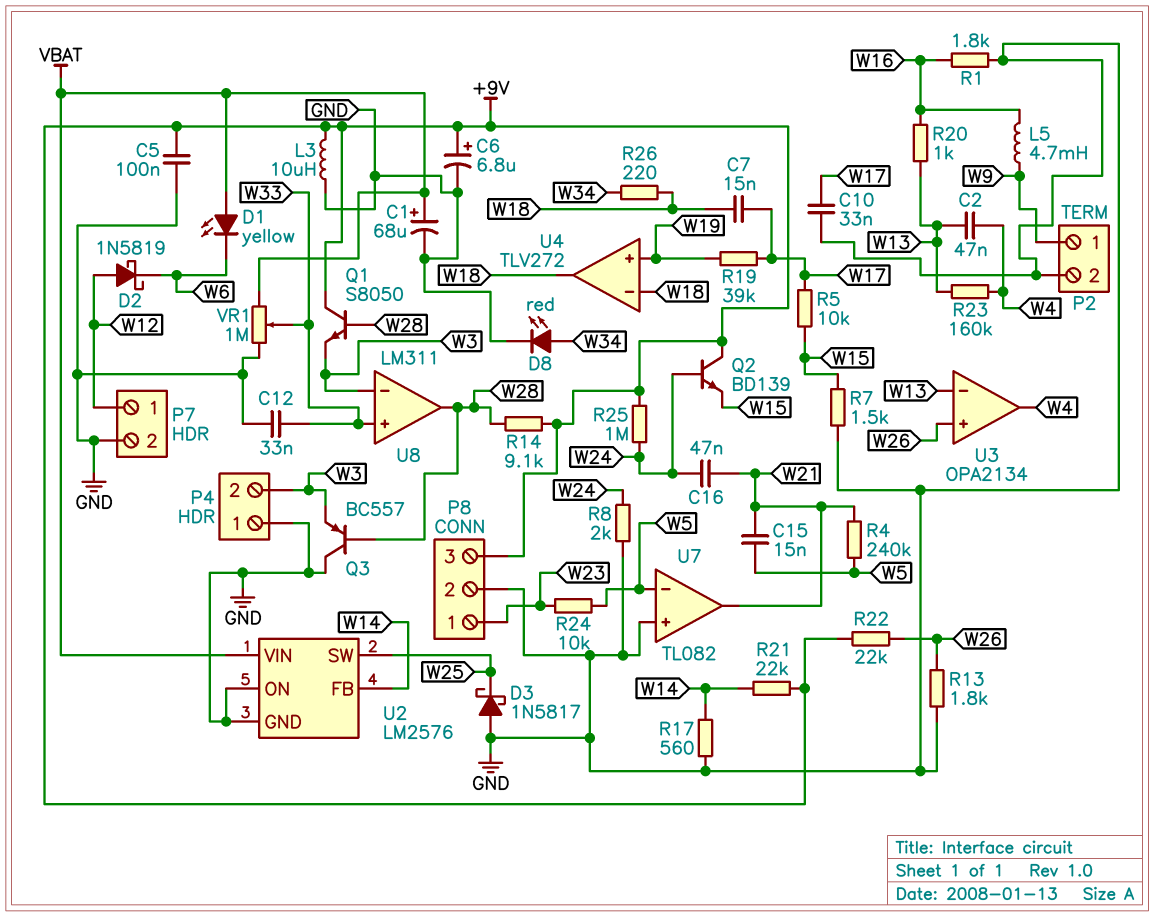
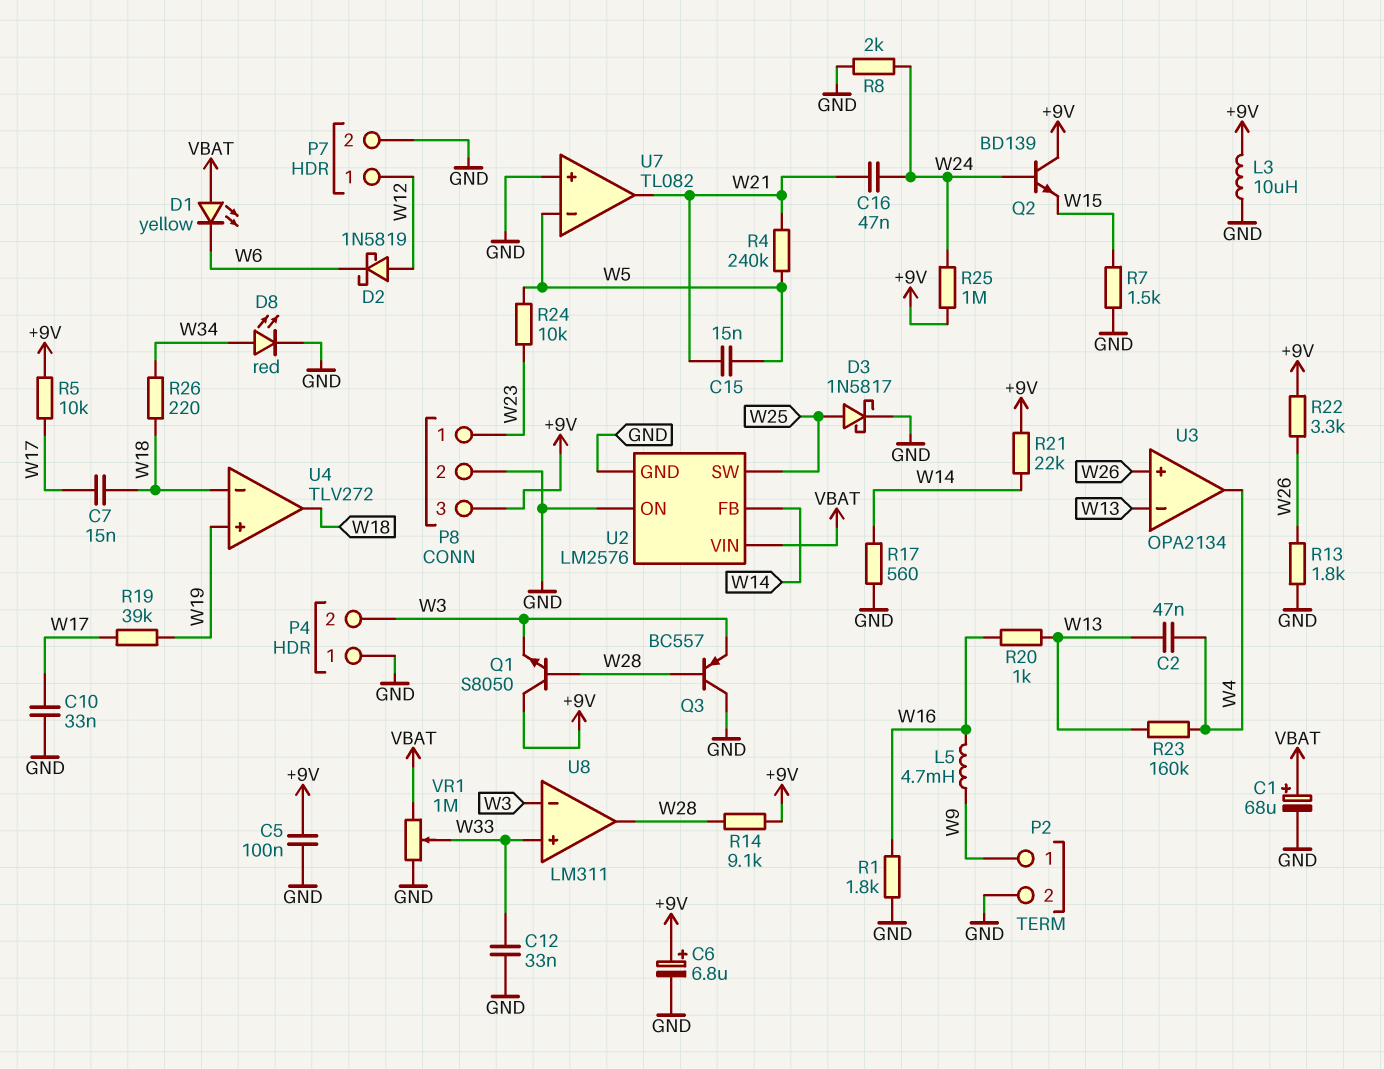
D3: schottky 1N5817 (A GND, K W25) -> schottky 1N5817 (A W25, K GND)
R5: 10k (W15, W17) -> 10k (+9V, W17)
R22: 22k (+9V, W26) -> 3.3k (+9V, W26)

